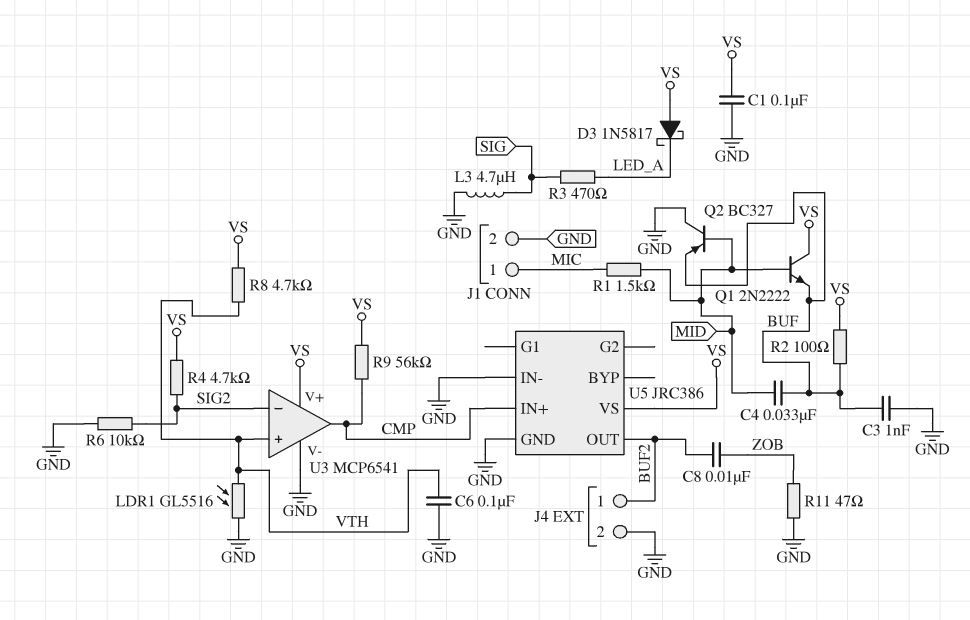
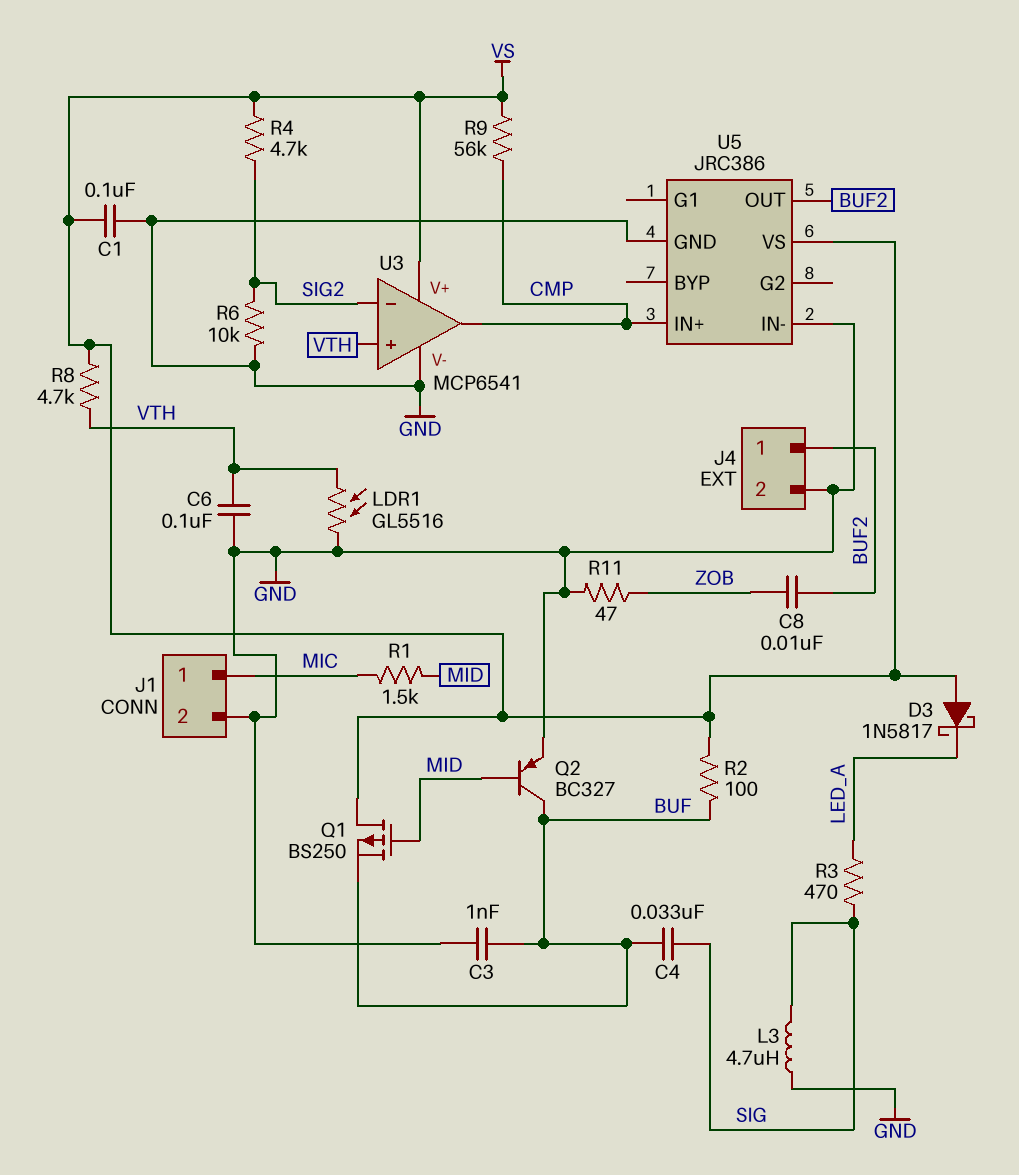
C4: 33nF (BUF, MID) -> 33nF (BUF, SIG)
Q1: NPN 2N2222 (B MID, C VS, E BUF) -> PMOS BS250 (G MID, D VS, S BUF)
Q2: PNP BC327 (B MID, C GND, E BUF) -> PNP BC327 (B MID, C BUF, E GND)

